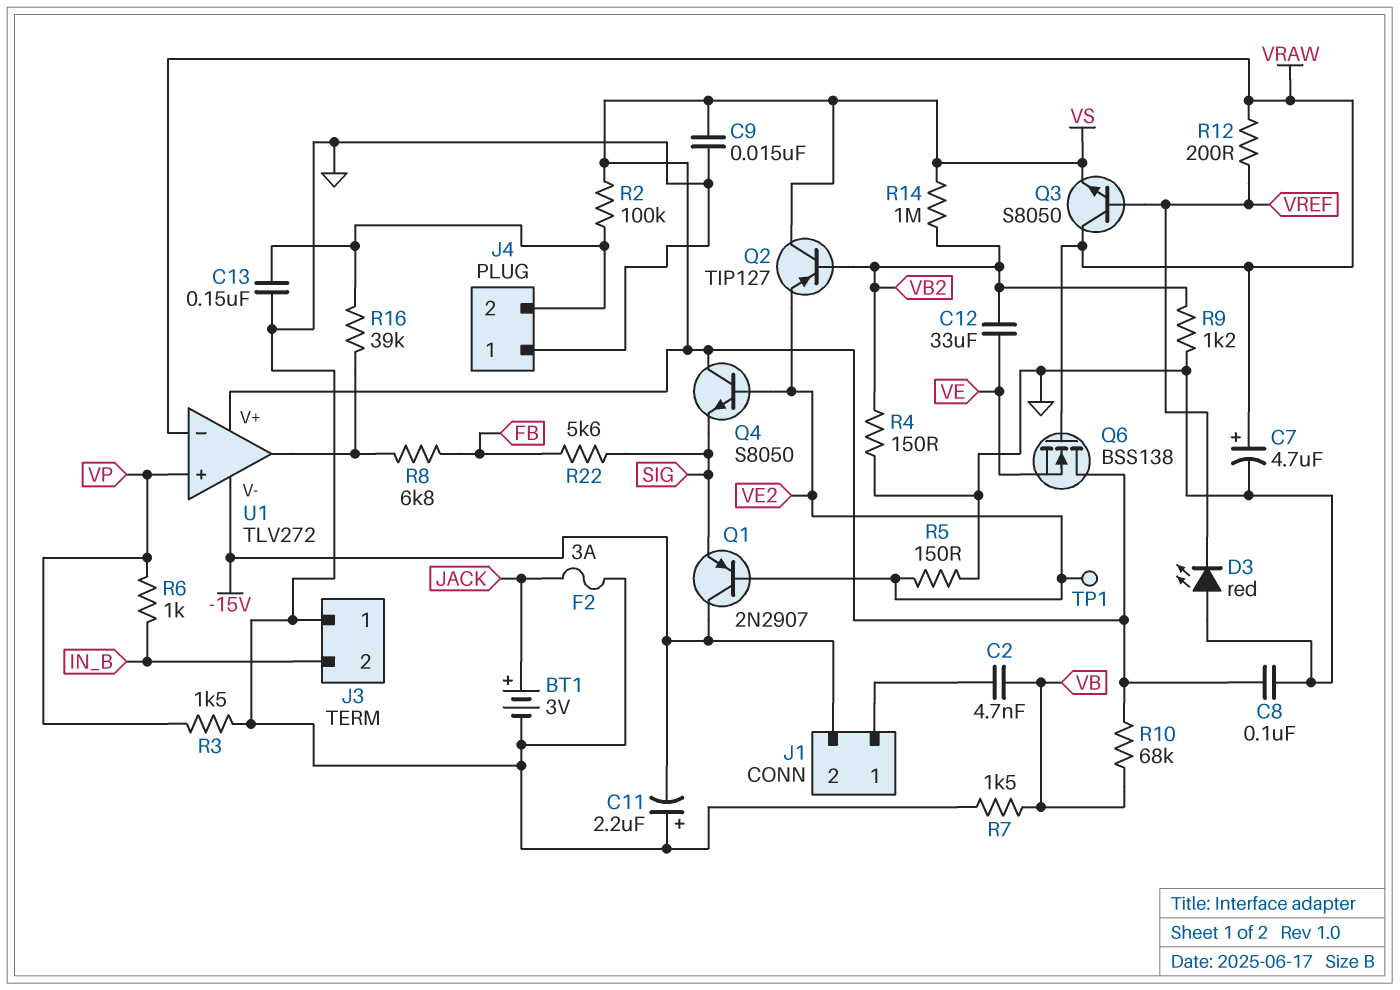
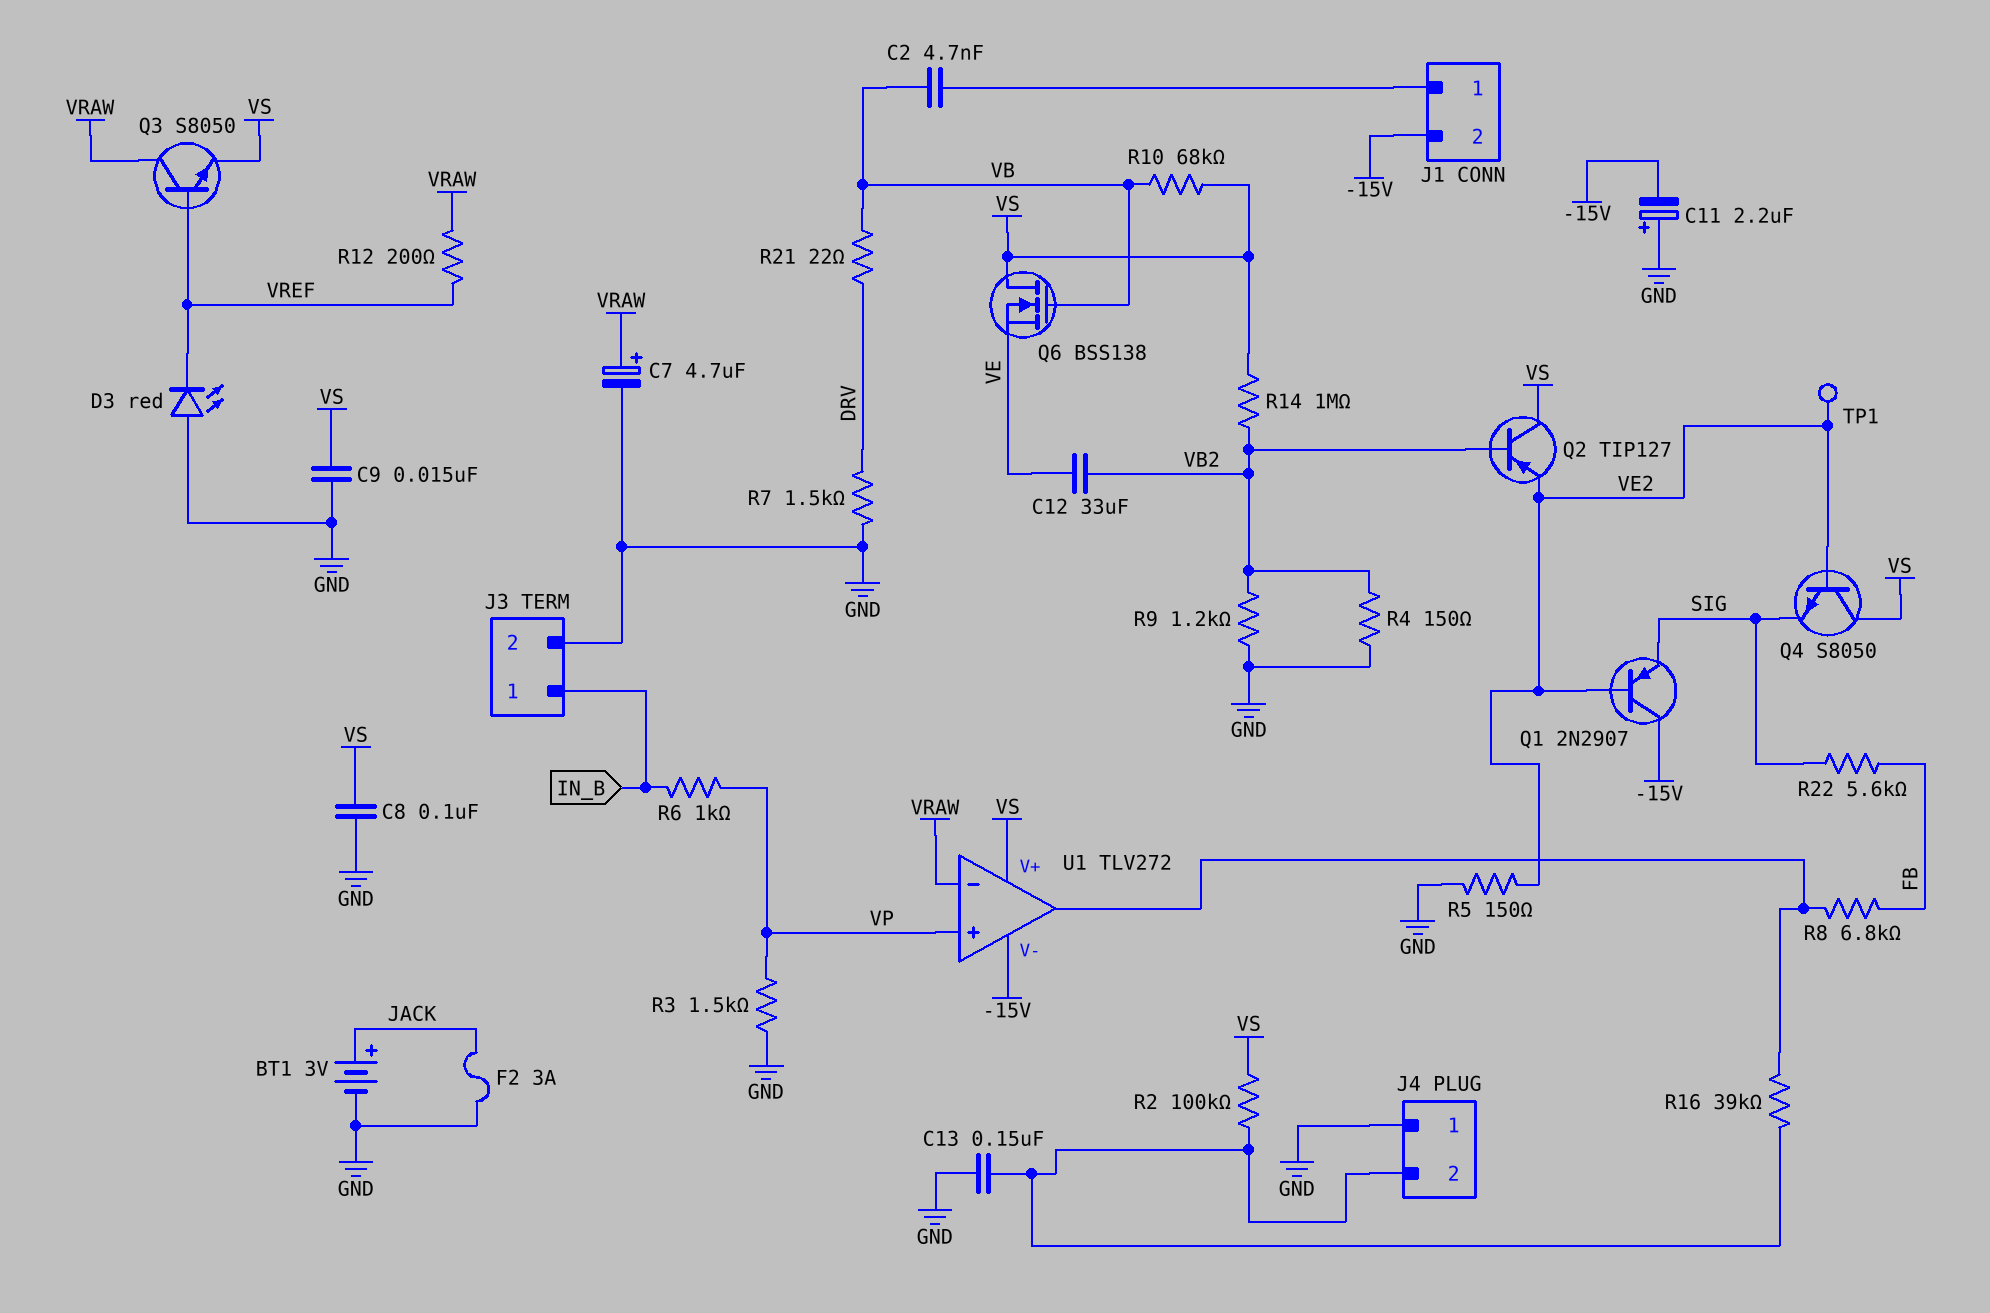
J3 pin 1: GND -> IN_B
J3 pin 2: IN_B -> GND
Q6: NMOS BSS138 (G VRAW, D VS, S VE) -> NMOS BSS138 (G VB, D VS, S VE)
R7: 1.5k (GND, VB) -> 1.5k (DRV, GND)
R21: none -> 22 (DRV, VB)

